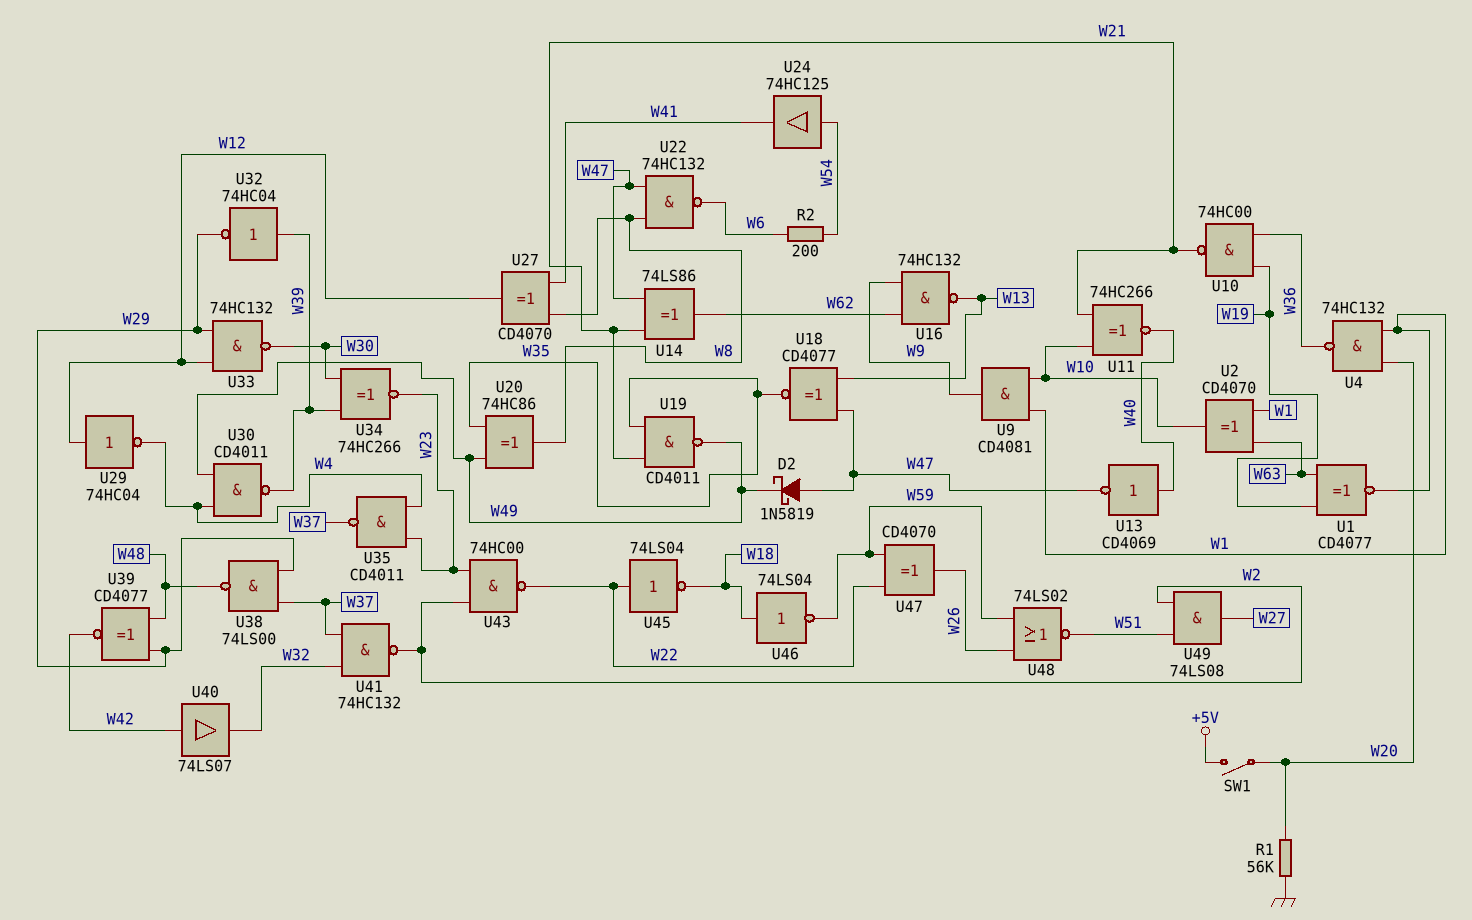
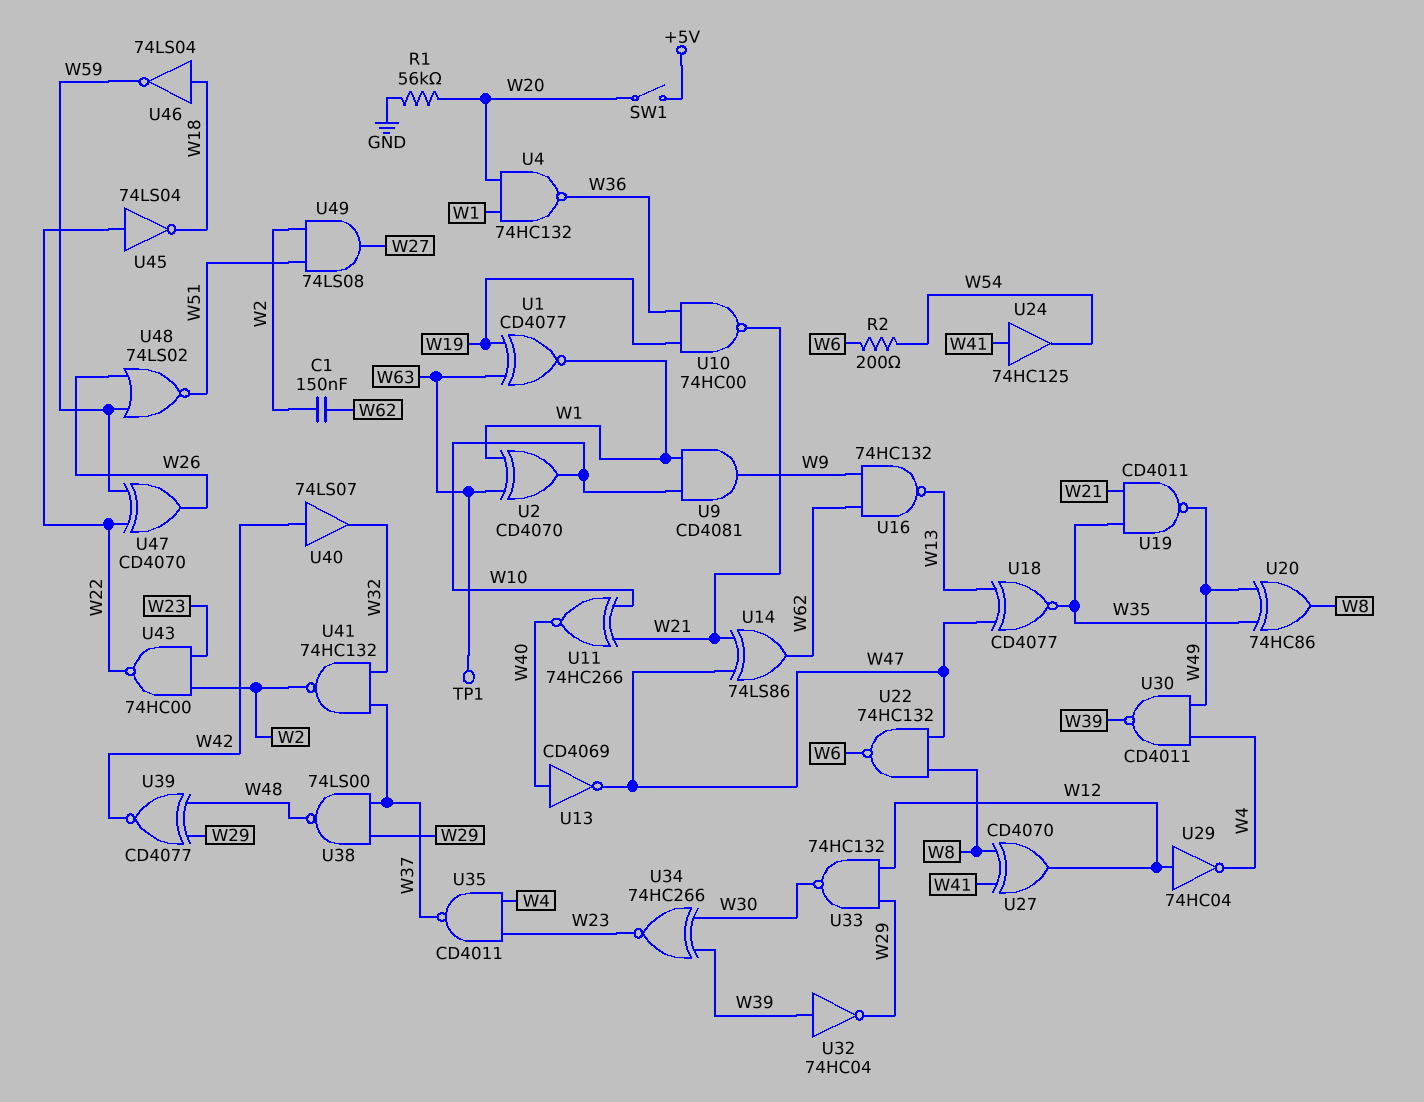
C1: none -> 150nF (W2, W62)
D2: schottky 1N5819 (A W47, K W49) -> none
TP1: none -> test point (W63)
U24: buffer 74HC125 (in W54, out W41) -> buffer 74HC125 (in W41, out W54)

